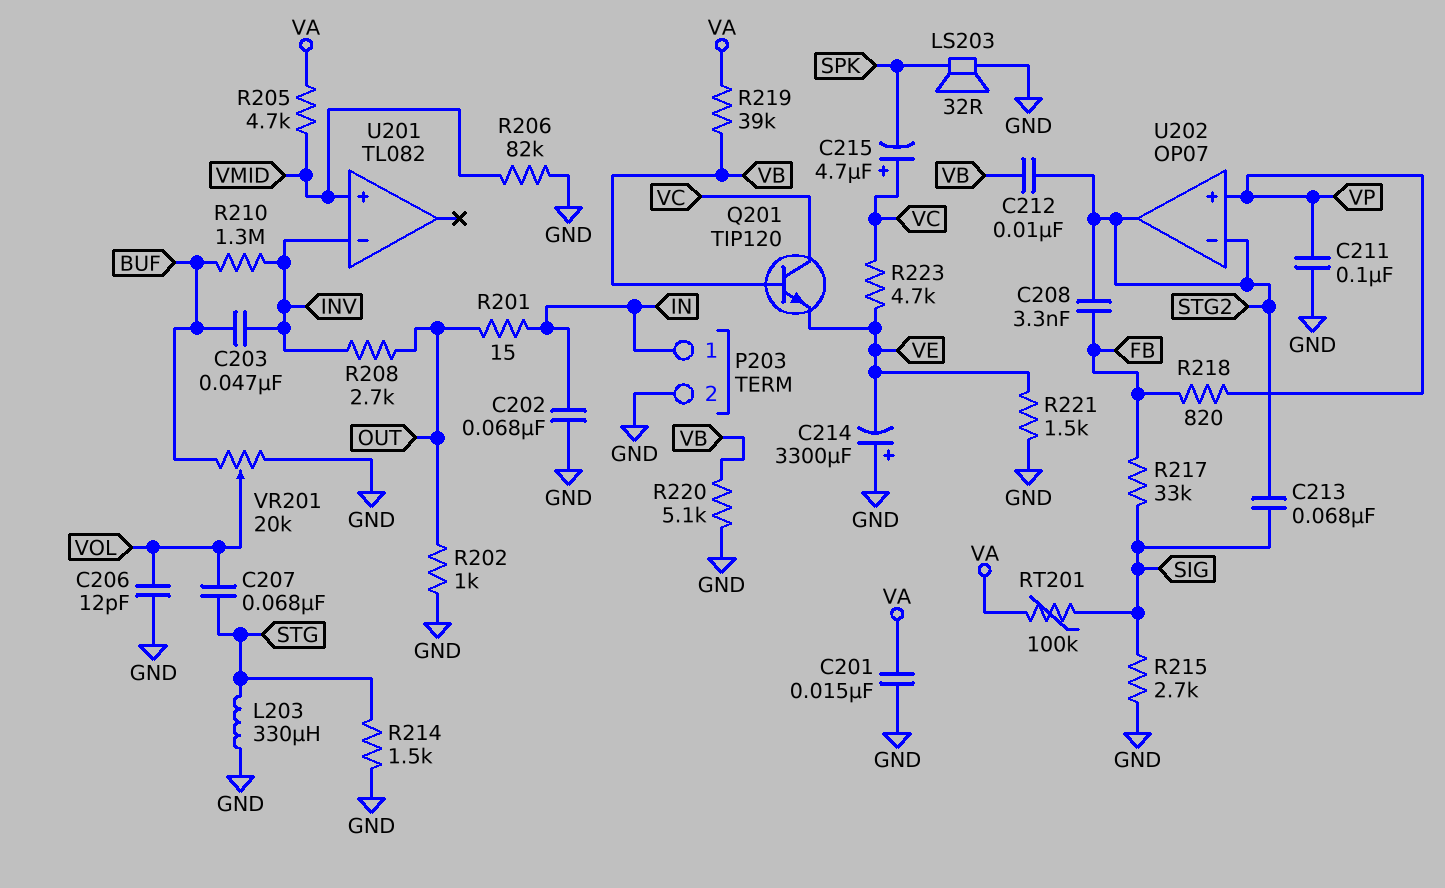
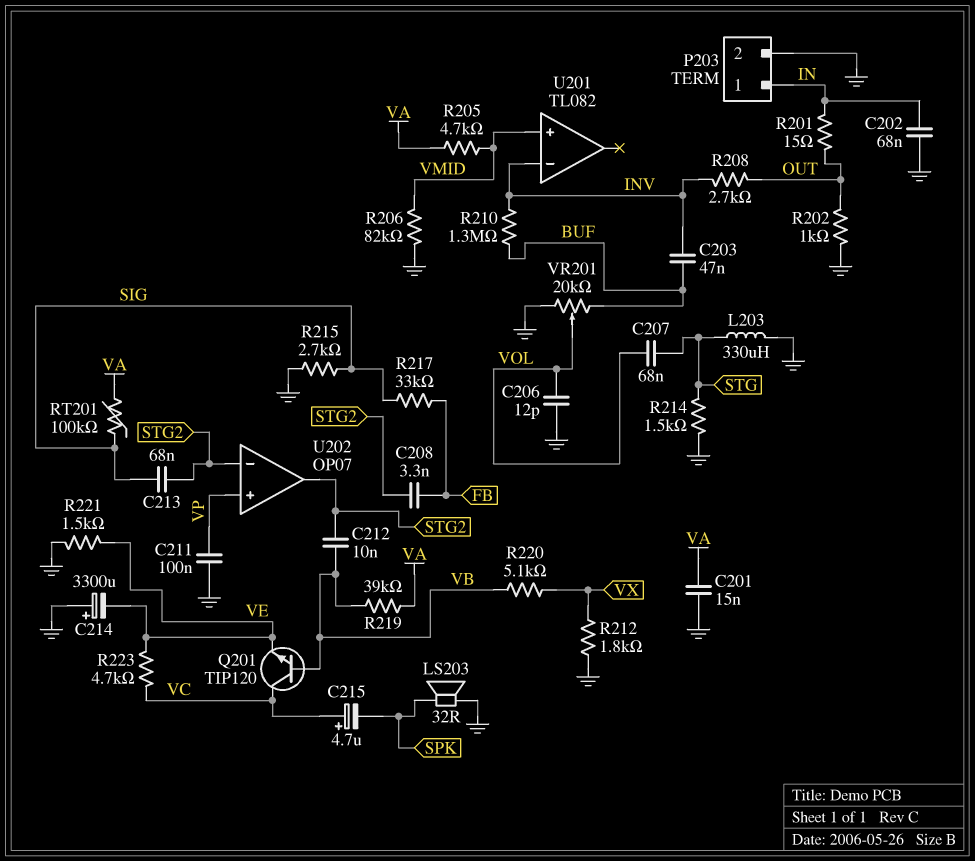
R212: none -> 1.8k (GND, VX)
R218: 820 (FB, VP) -> none
R220: 5.1k (GND, VB) -> 5.1k (VB, VX)

